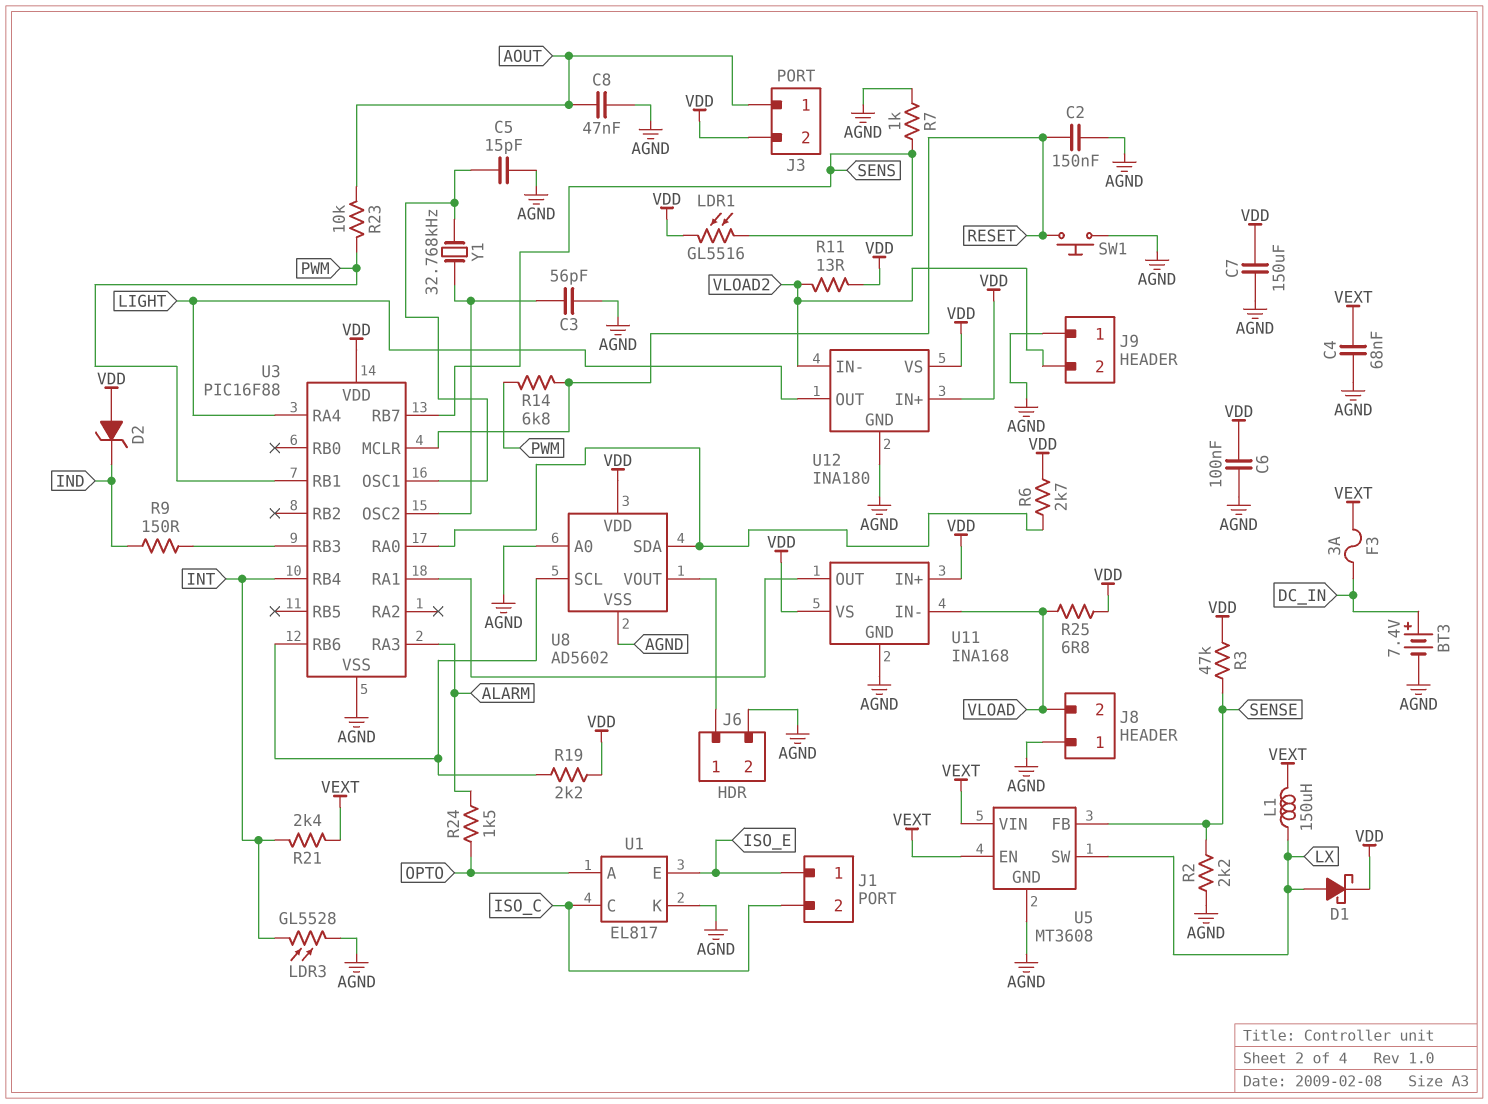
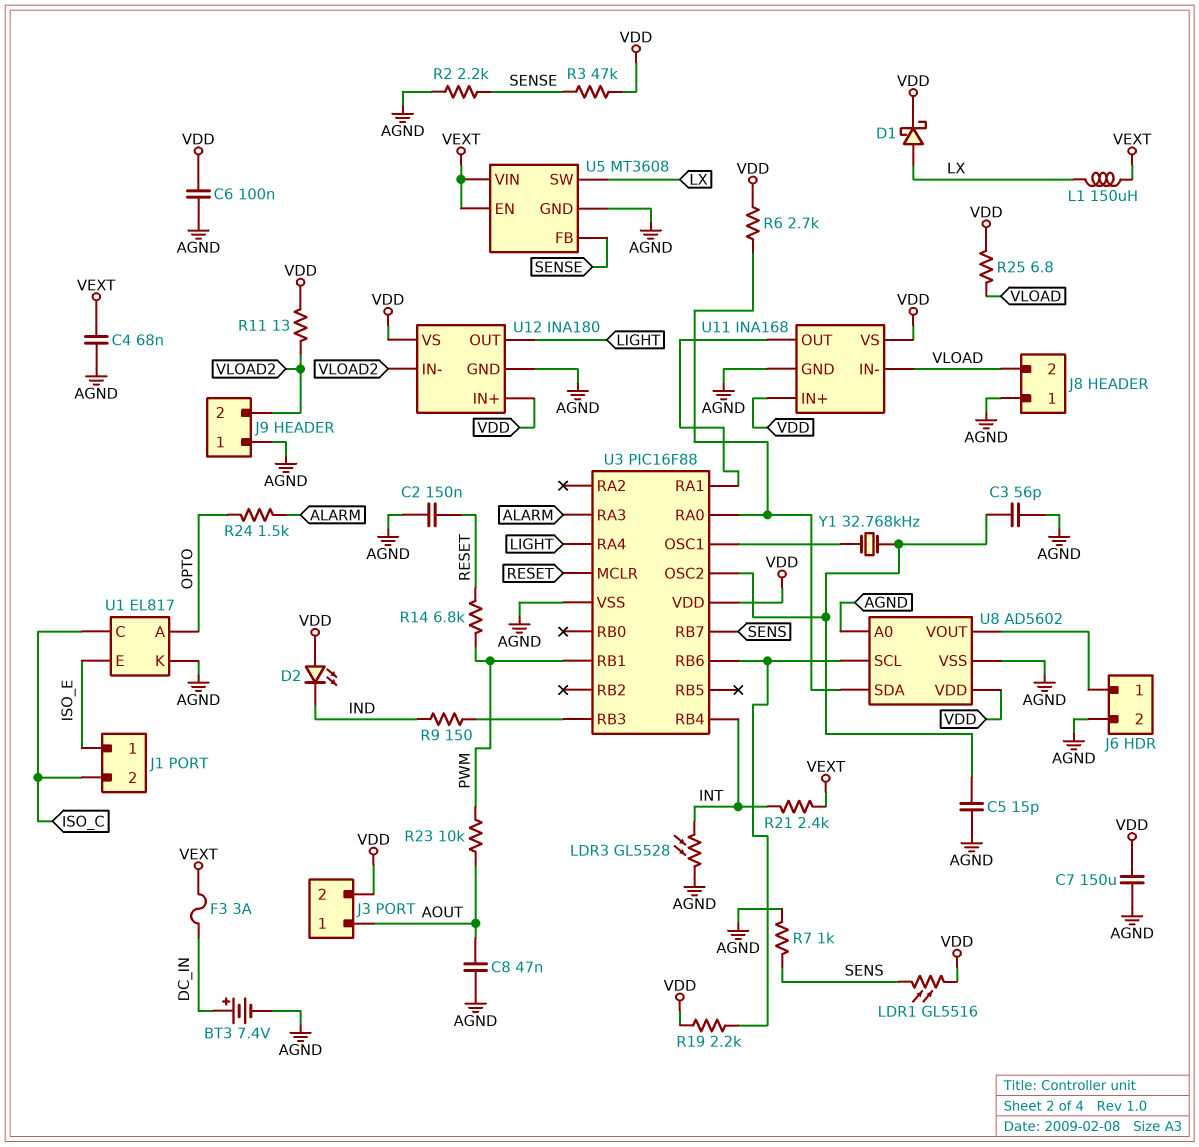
C5: 15pF (AGND, U3/OSC1) -> 15pF (AGND, U3/OSC2)
D2: zener (A VDD, K IND) -> LED (A VDD, K IND)
SW1: button (AGND, RESET) -> none

